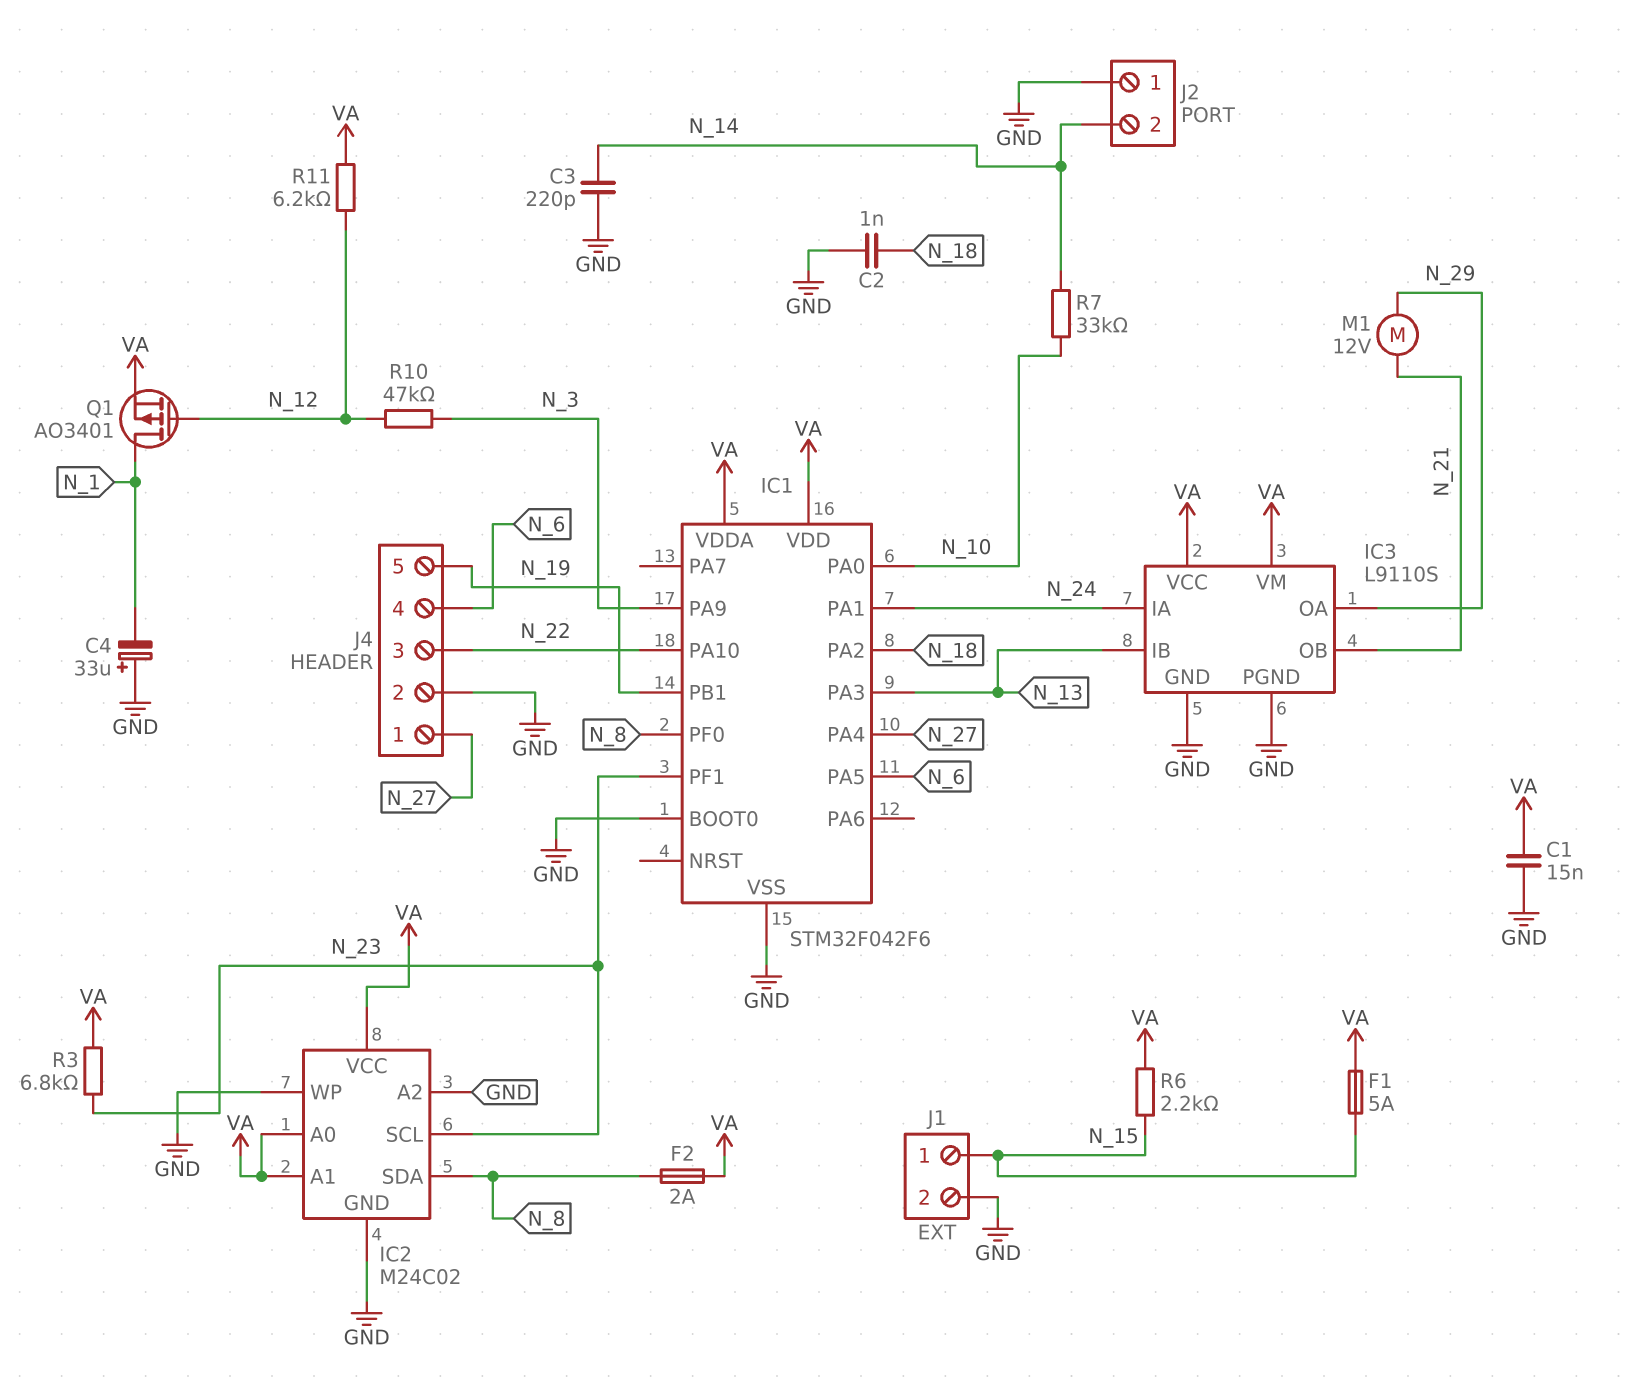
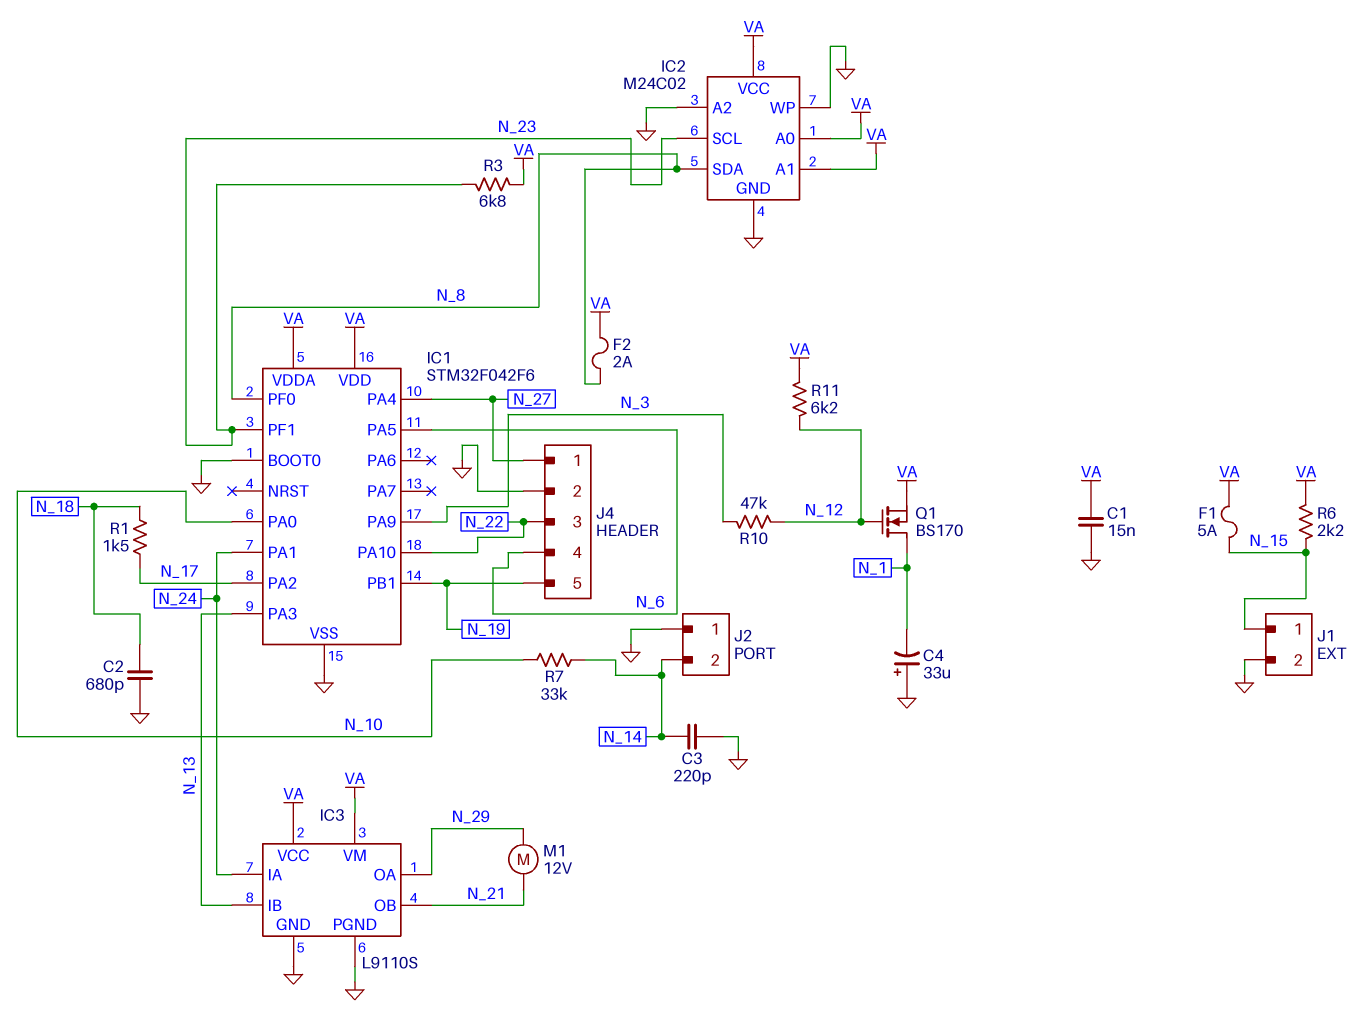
C2: 1nF (GND, N_18) -> 680pF (GND, N_18)
IC1 pin PA2: N_18 -> N_17
Q1: PMOS AO3401 (G N_12, D N_1, S VA) -> NMOS BS170 (G N_12, D N_1, S VA)
R1: none -> 1.5k (N_17, N_18)

